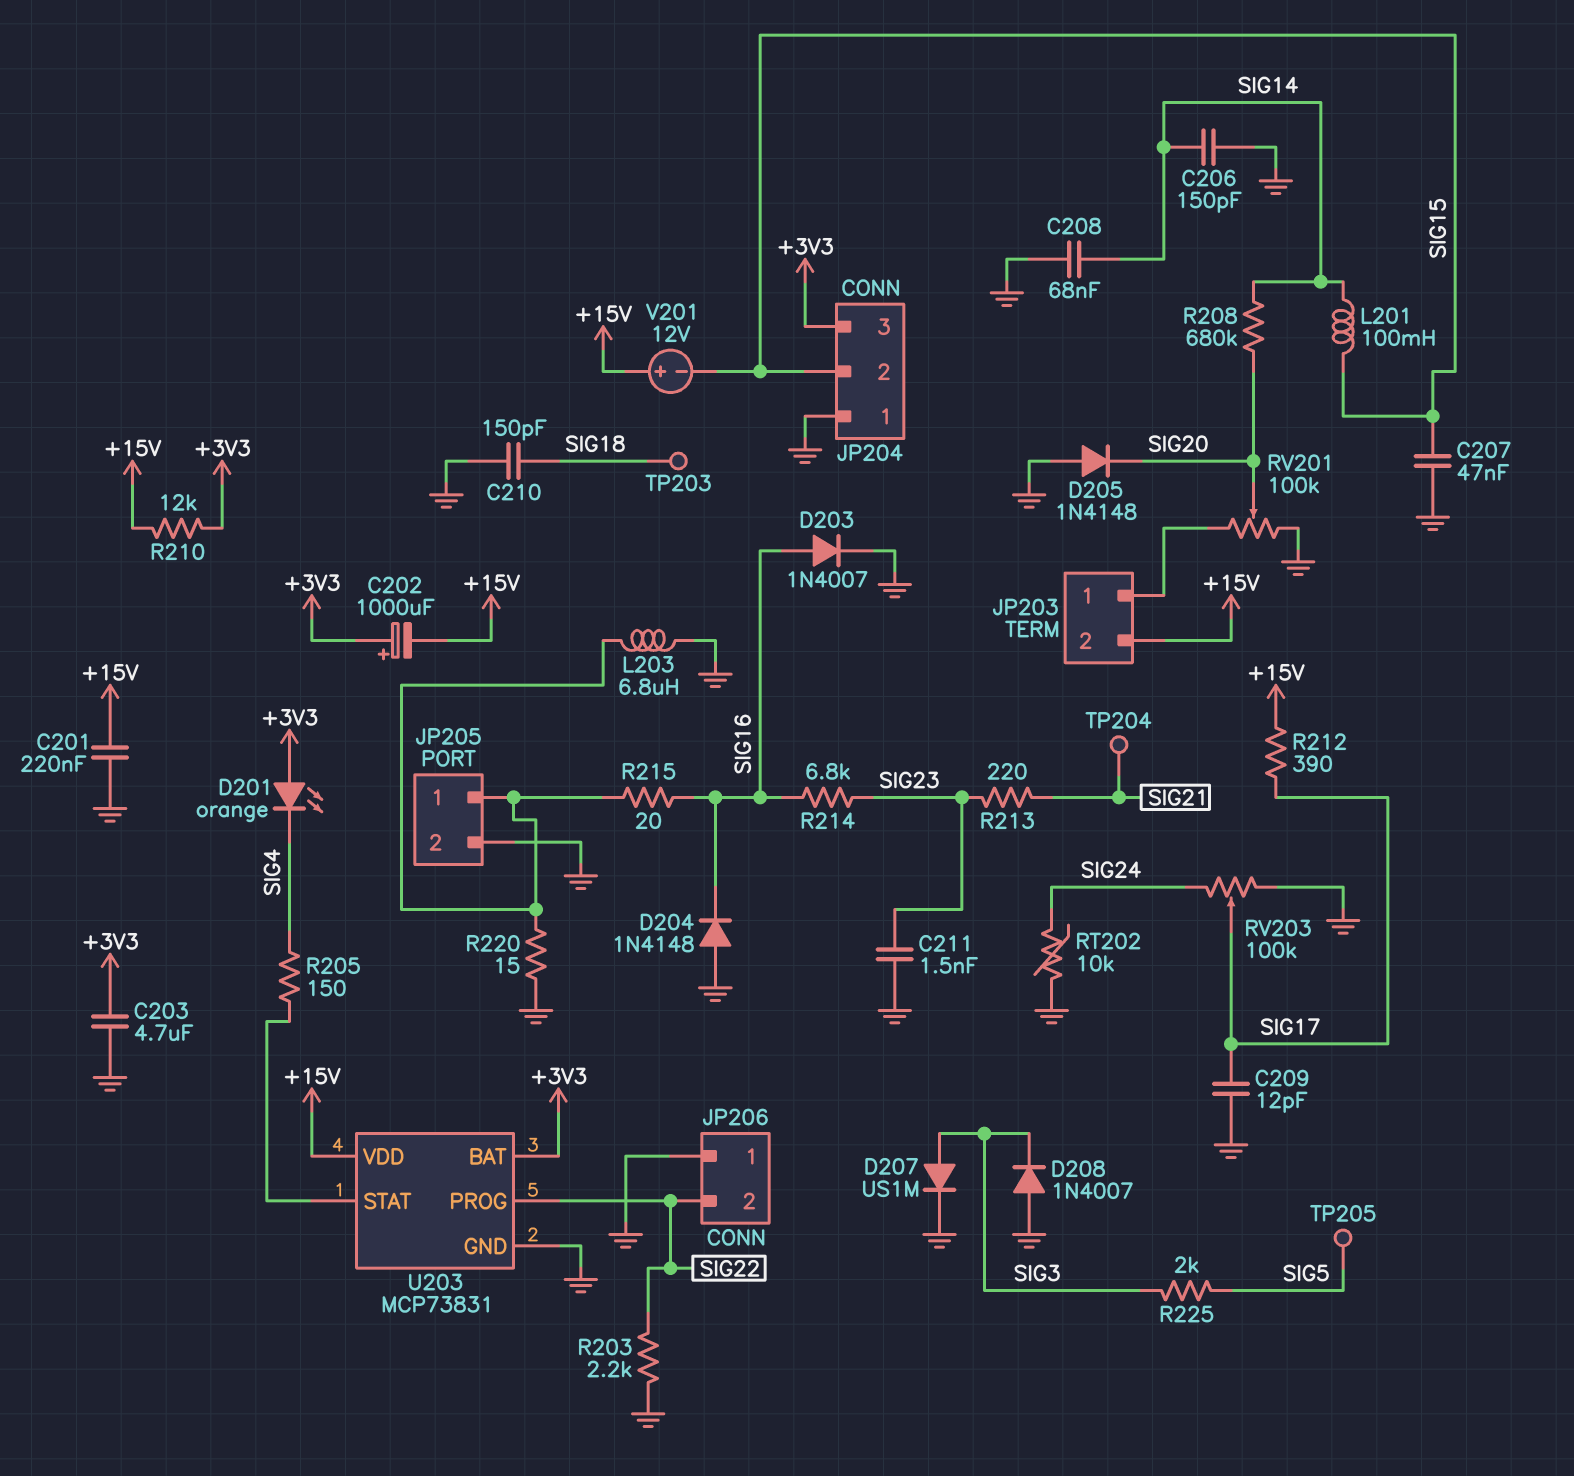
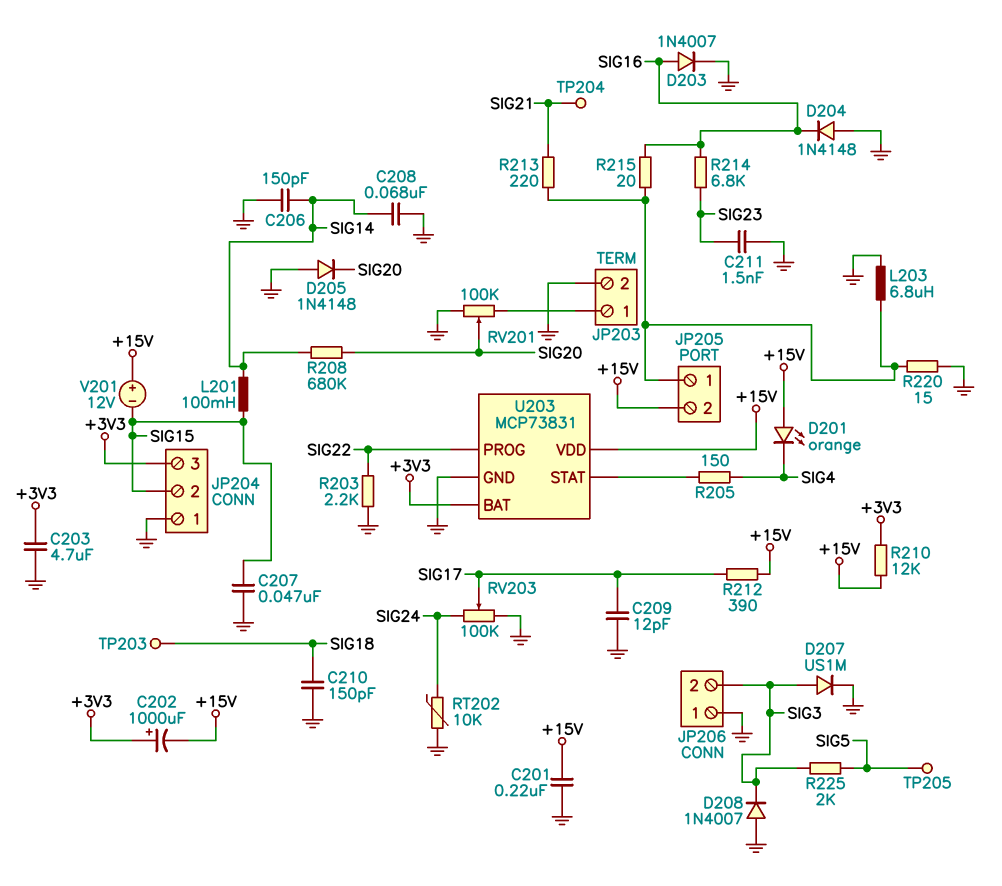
D201: LED orange (A +3V3, K SIG4) -> LED orange (A +15V, K SIG4)
JP203 pin 2: +15V -> GND
JP205 pin 2: GND -> +15V
JP206 pin 2: SIG22 -> SIG3
R213: 220 (SIG21, SIG23) -> 220 (JP205/1, SIG21)

